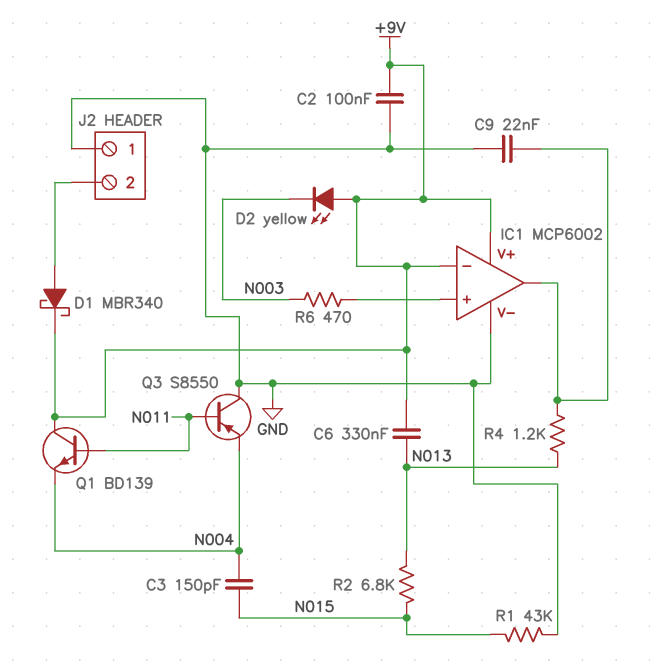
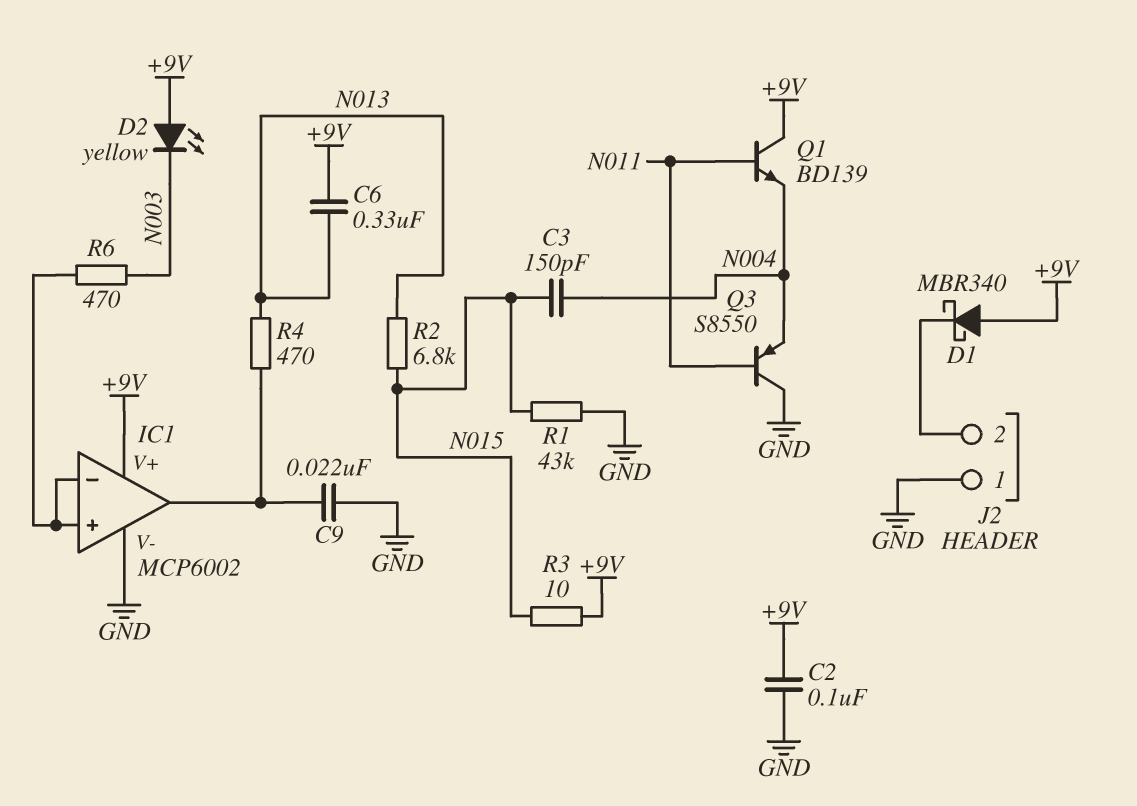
D1: schottky MBR340 (A J2/2, K +9V) -> schottky MBR340 (A +9V, K J2/2)
IC1 pin in-: +9V -> IC1/in+
R3: none -> 10 (+9V, N015)
R4: 1.2k (IC1/out, N013) -> 470 (IC1/out, N013)

